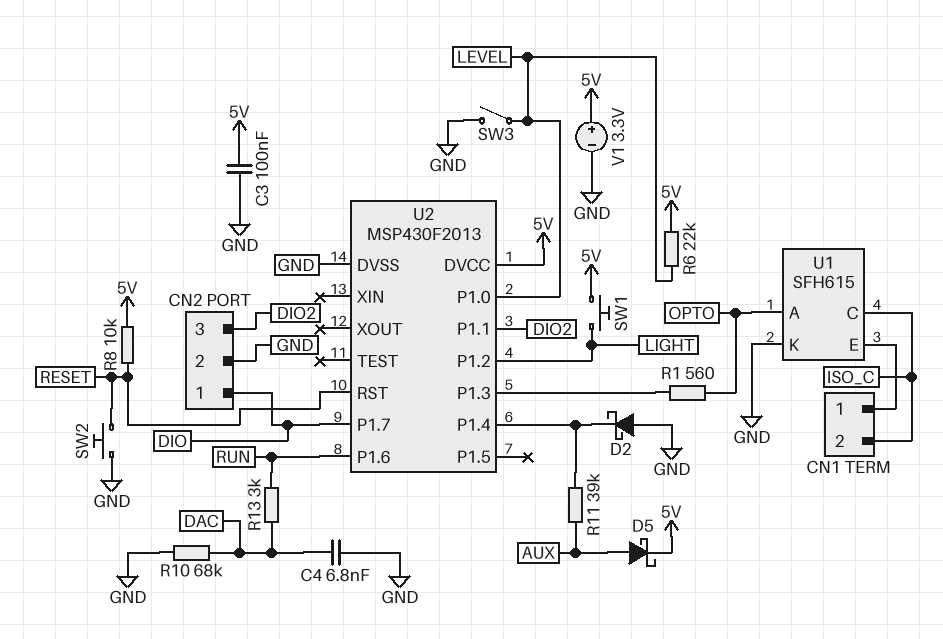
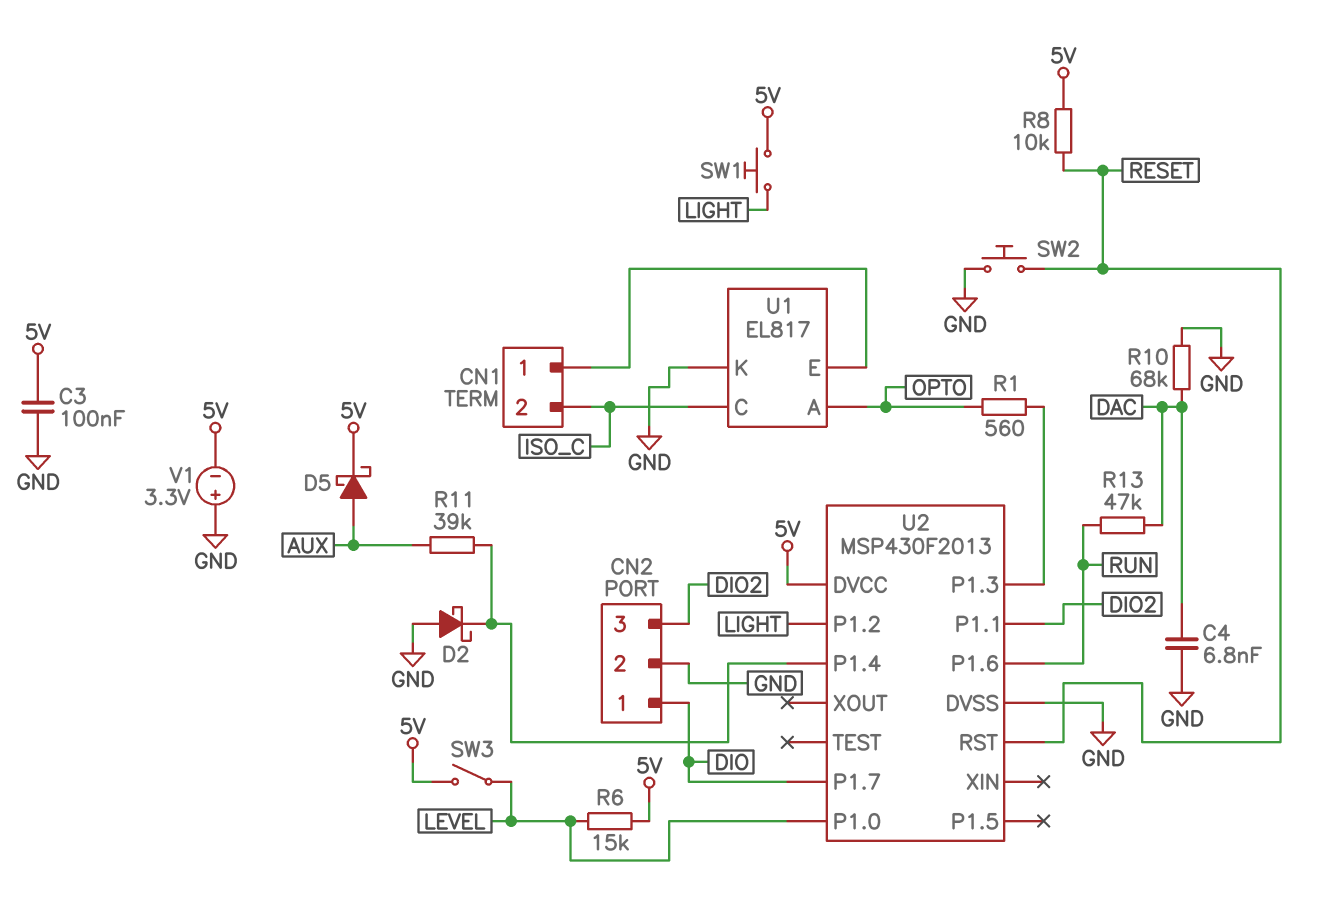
R6: 22k (5V, LEVEL) -> 15k (5V, LEVEL)
R13: 3k (DAC, RUN) -> 47k (DAC, RUN)
SW3: switch (GND, LEVEL) -> switch (5V, LEVEL)
U1: SFH615 -> EL817
V1: 3.3V (plus 5V, minus GND) -> 3.3V (plus GND, minus 5V)

